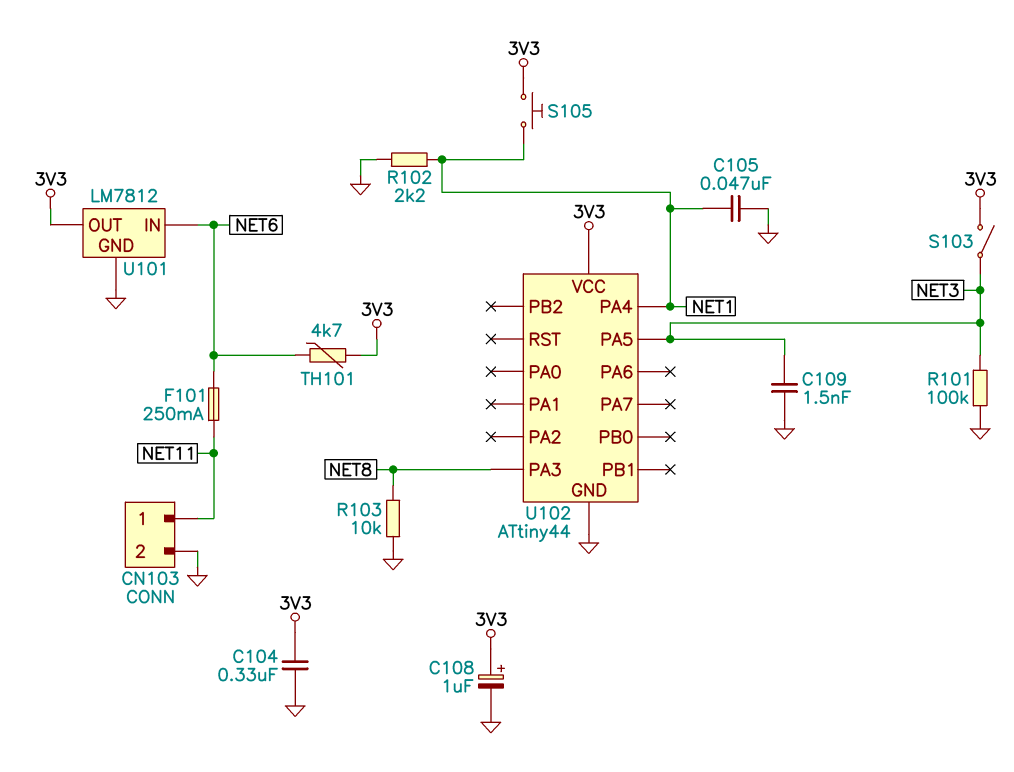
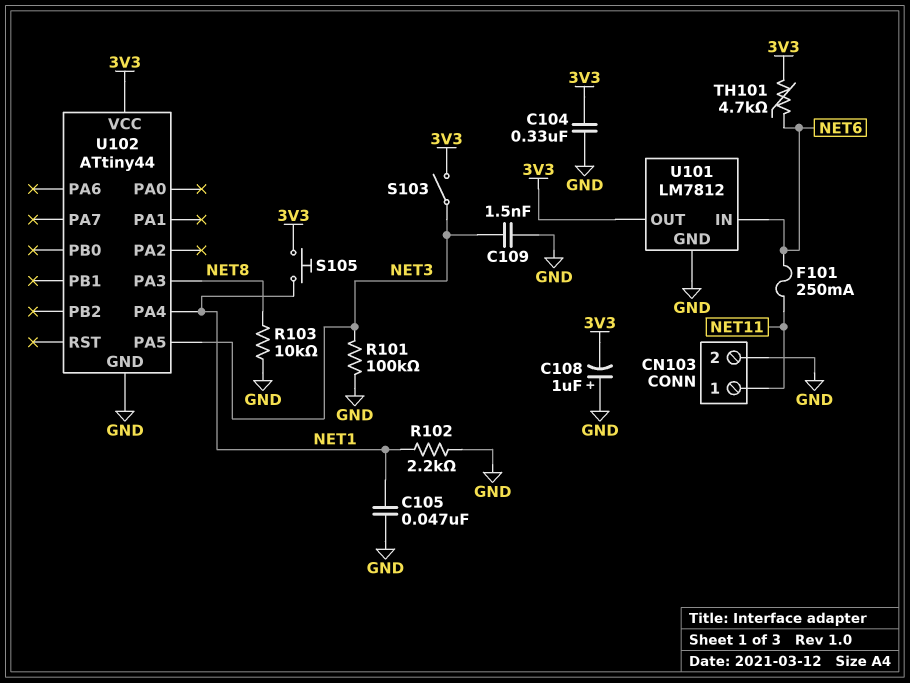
C108: 1uF (plus 3V3, minus GND) -> 1uF (plus GND, minus 3V3)

